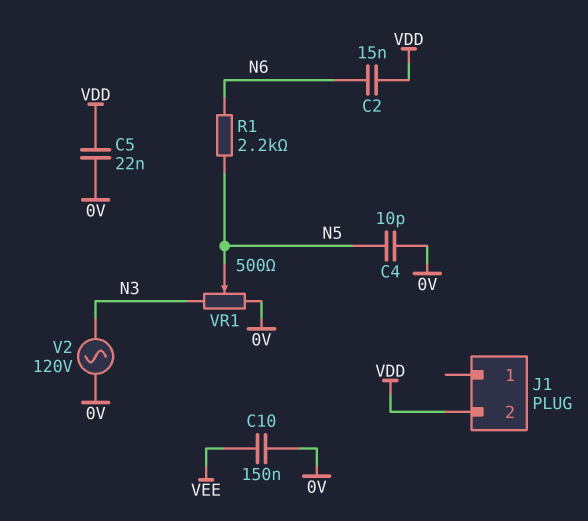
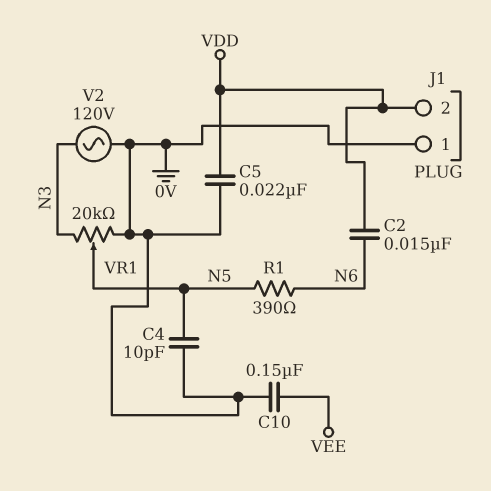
J1 pin 1: none -> 0V
R1: 2.2k (N5, N6) -> 390 (N5, N6)
VR1: 500 (0V, N3, wiper N5) -> 20k (0V, N3, wiper N5)

